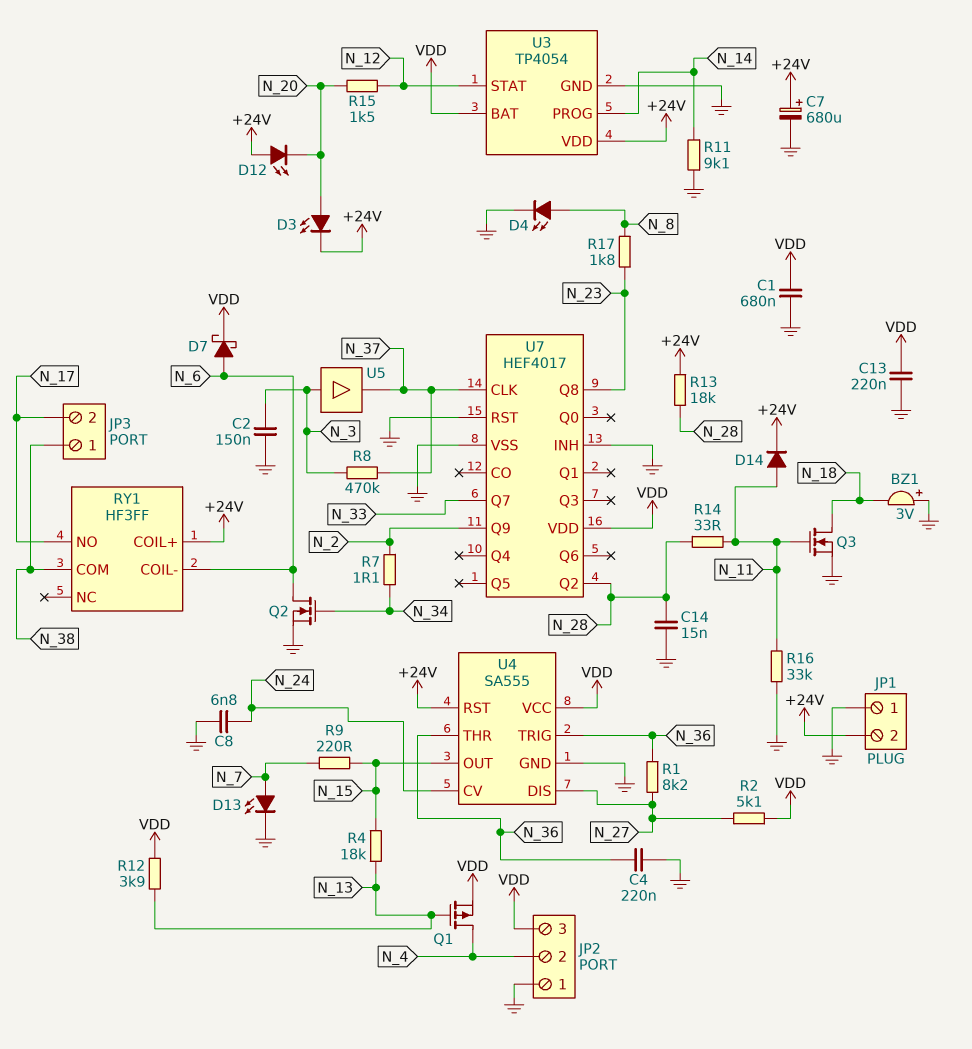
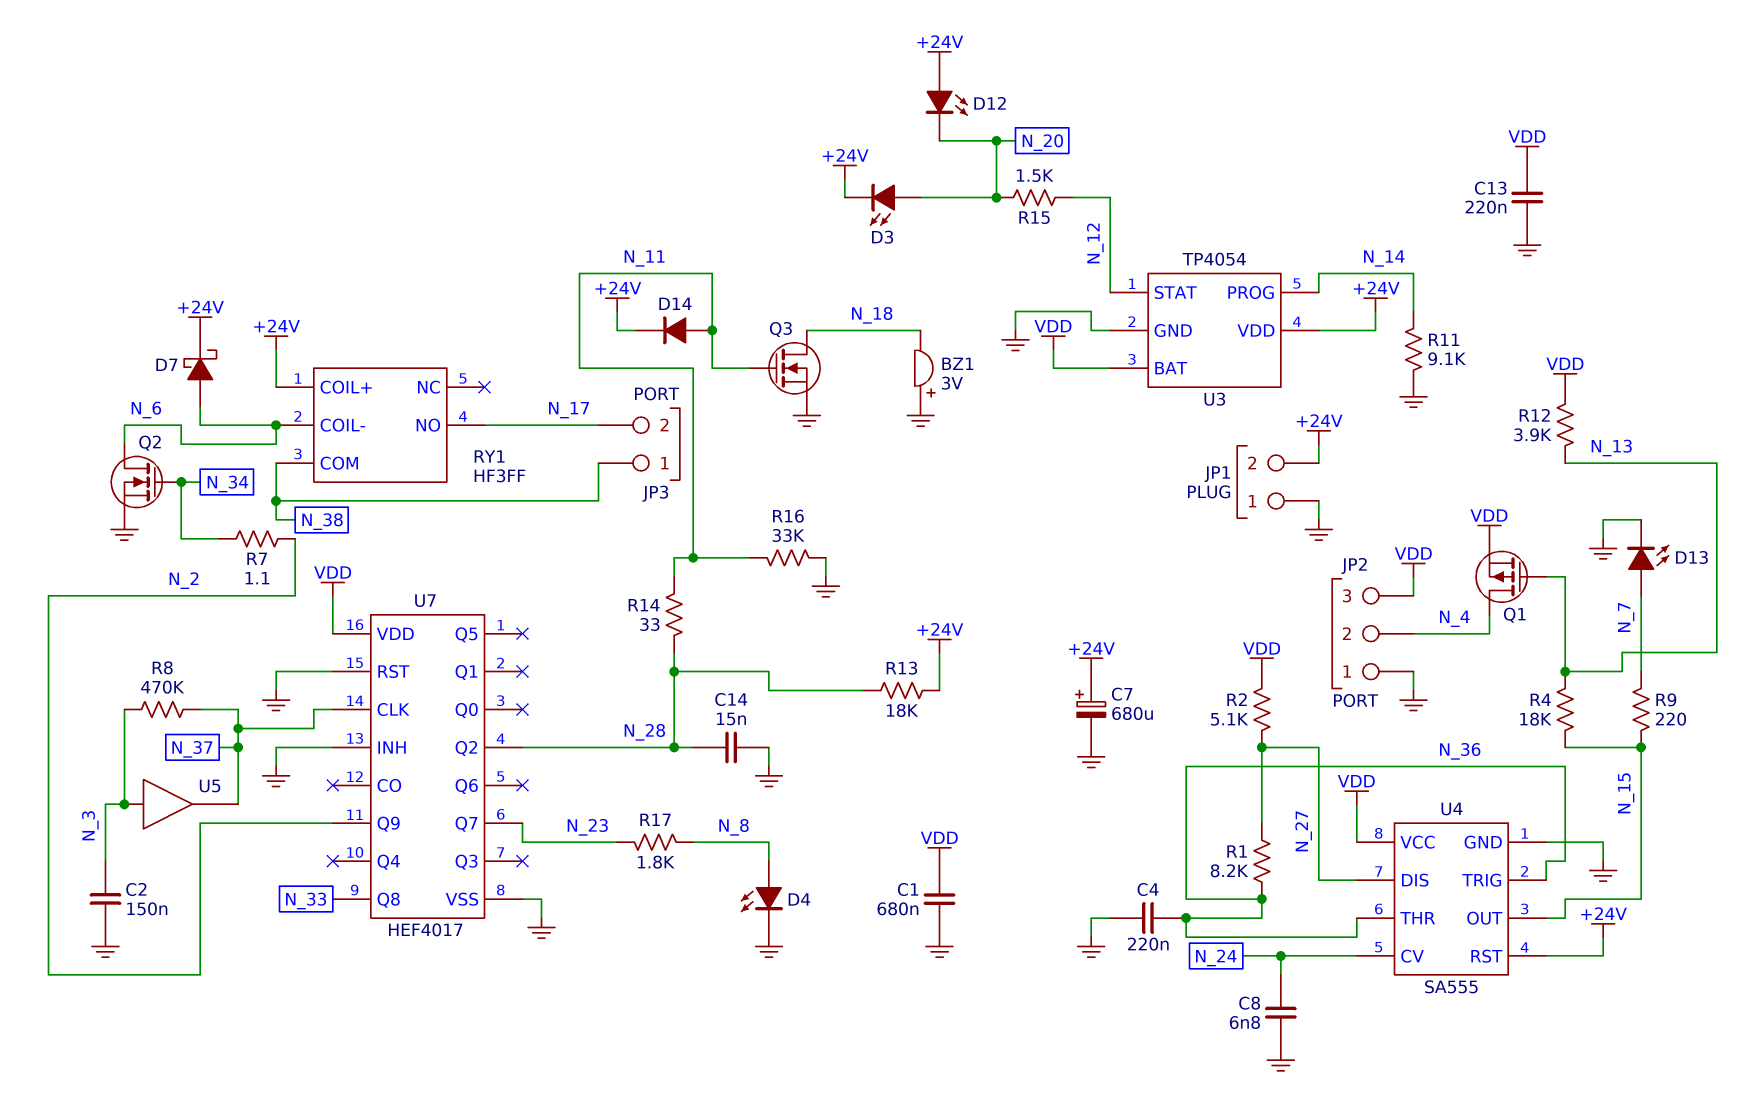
D7: schottky (A N_6, K VDD) -> schottky (A N_6, K +24V)
U7 pin Q7: N_33 -> N_23
U7 pin Q8: N_23 -> N_33

